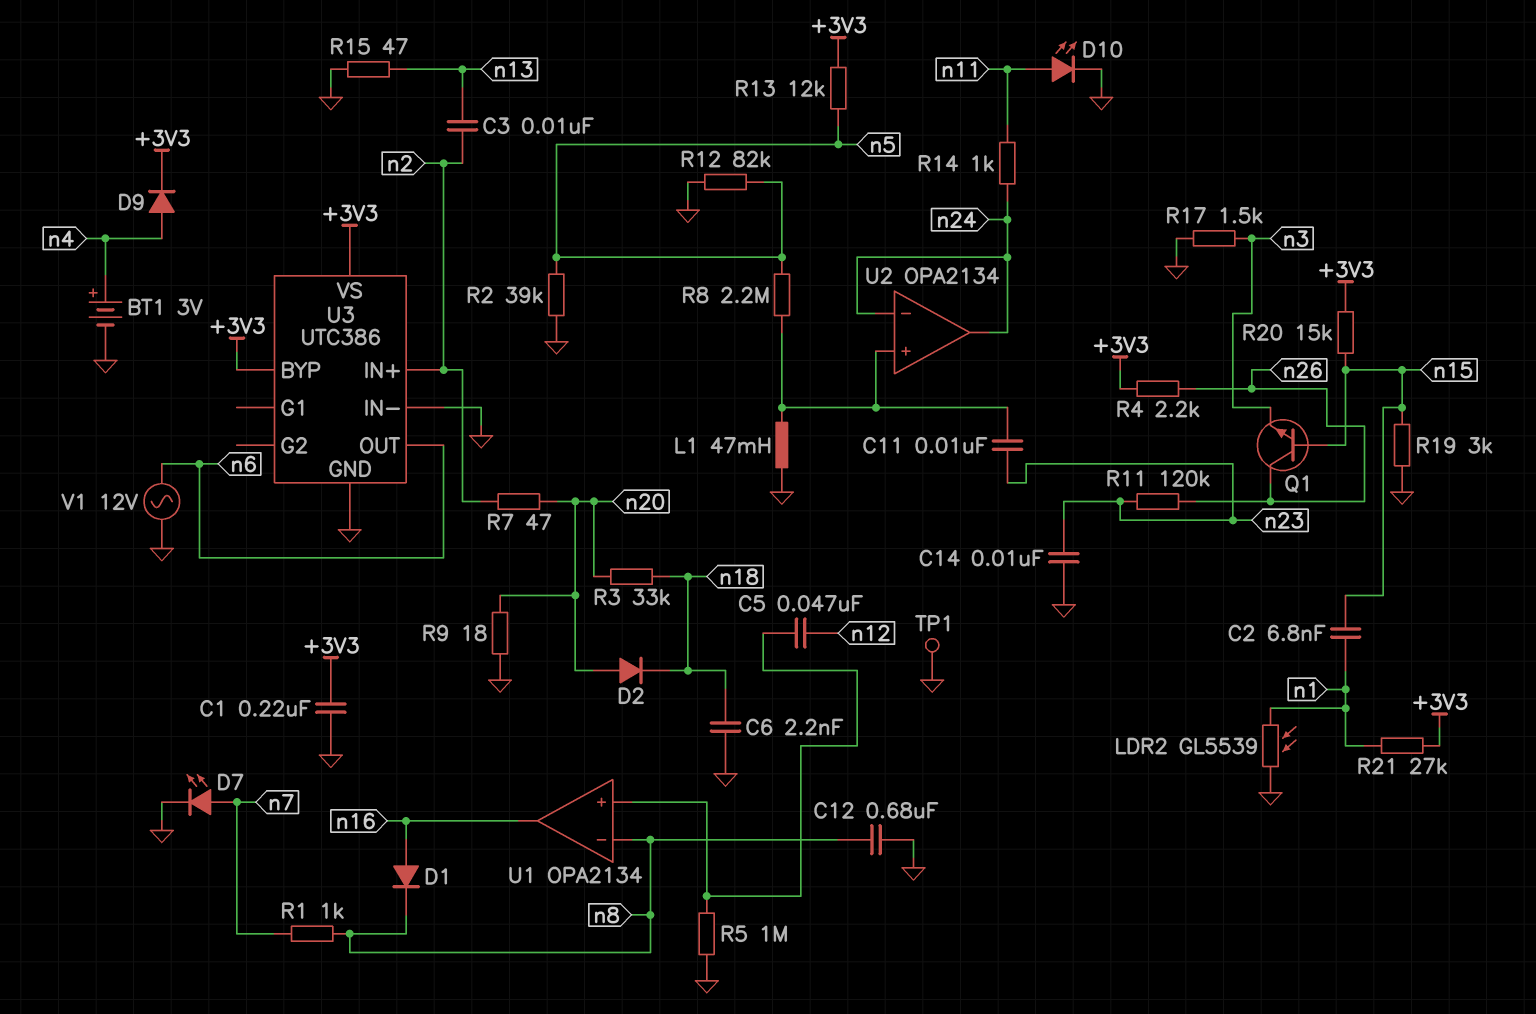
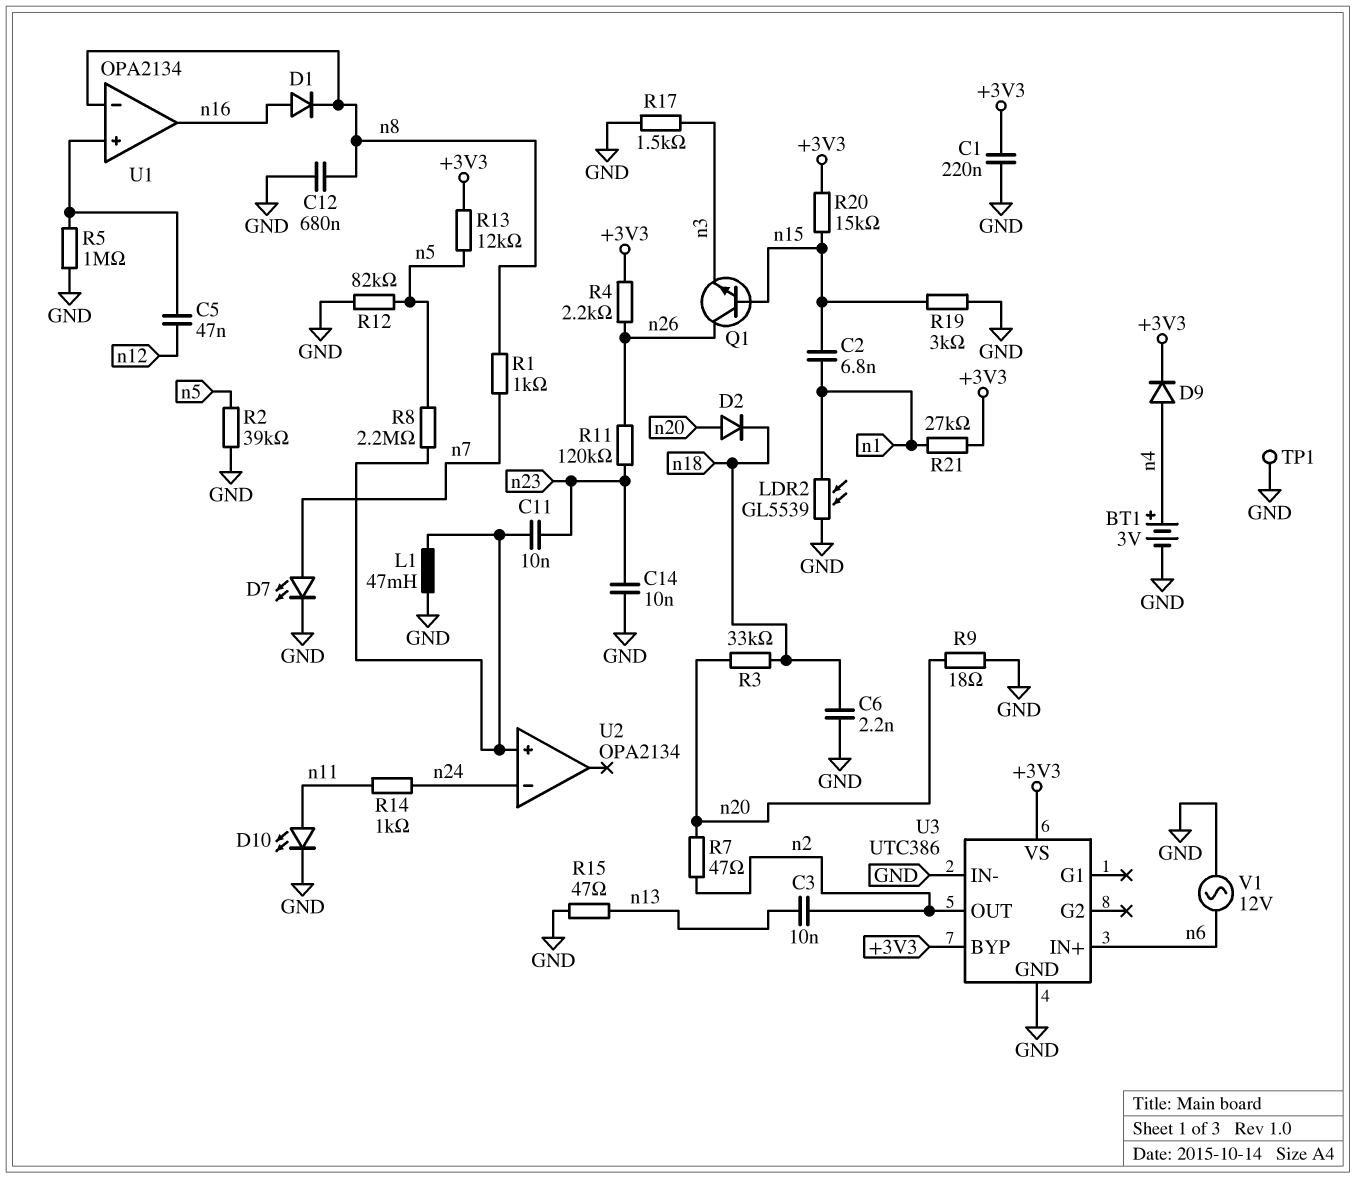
U2 pin out: n24 -> none
U3 pin IN+: n2 -> n6
U3 pin OUT: n6 -> n2

